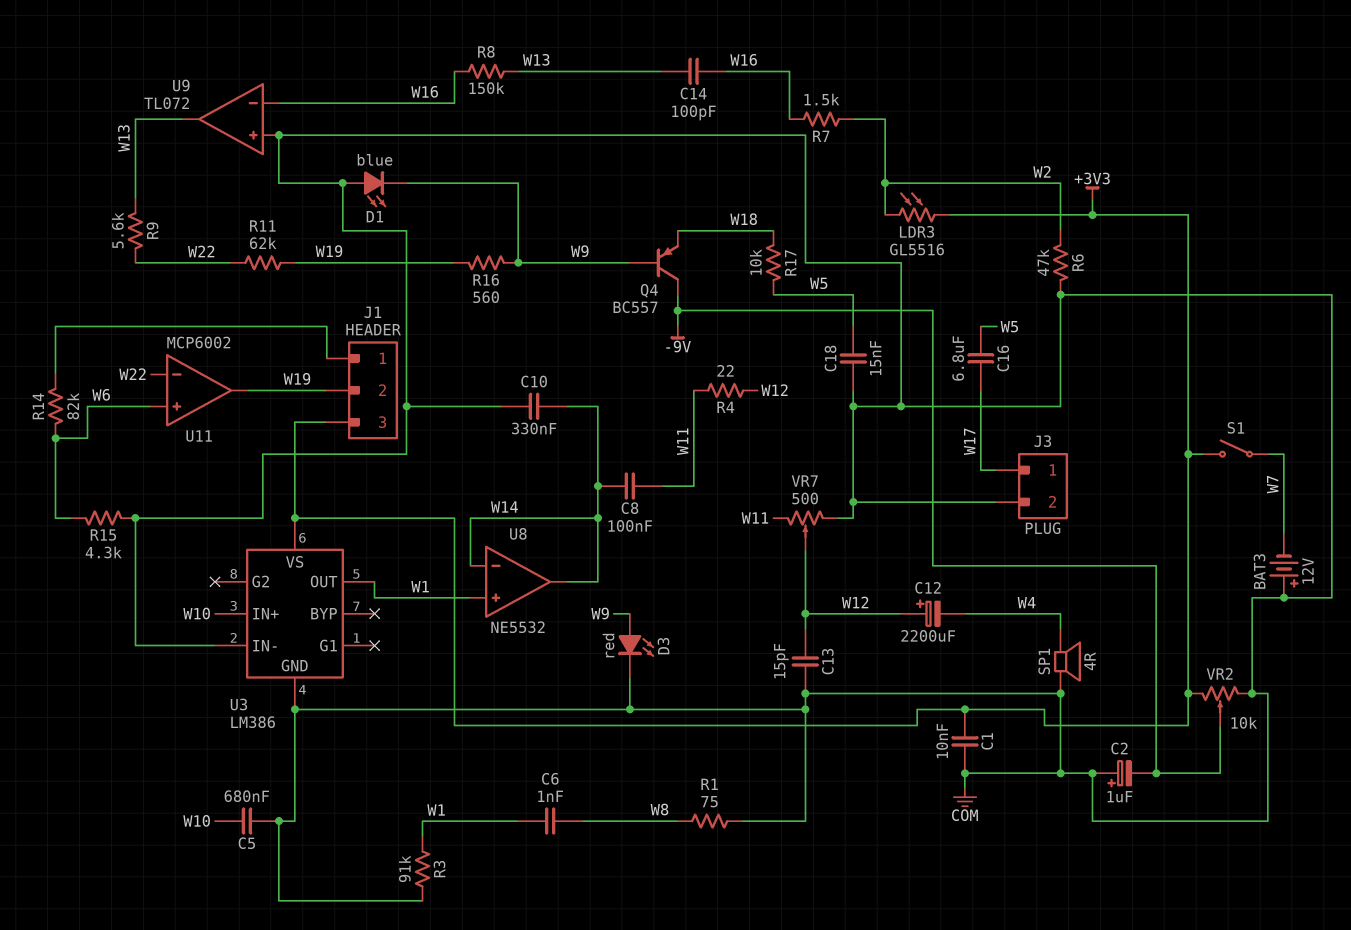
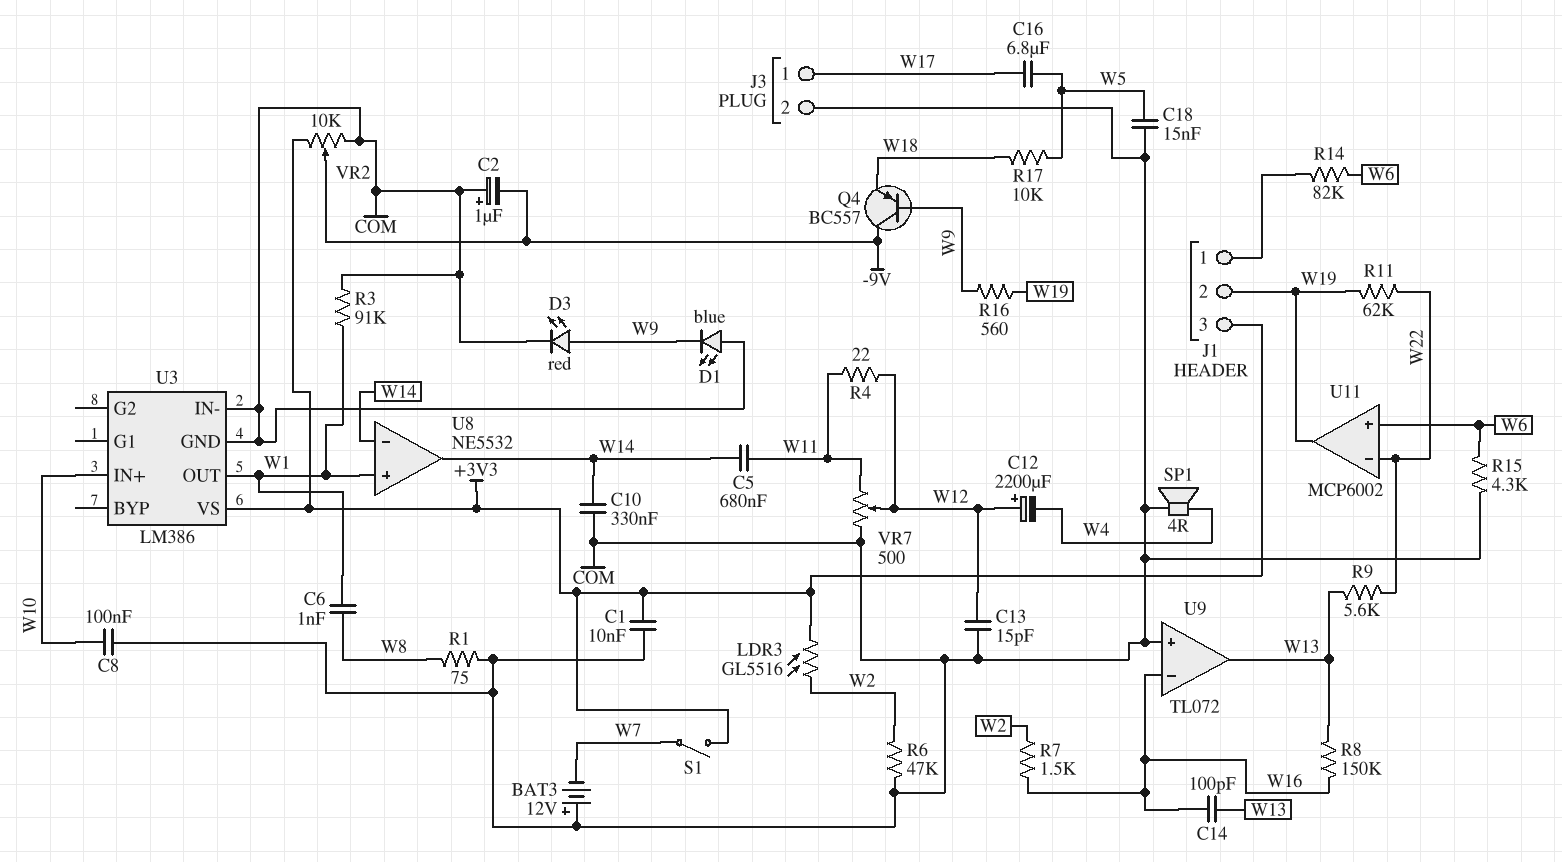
C5: 680nF (COM, W10) -> 680nF (W11, W14)
C8: 100nF (W11, W14) -> 100nF (COM, W10)

